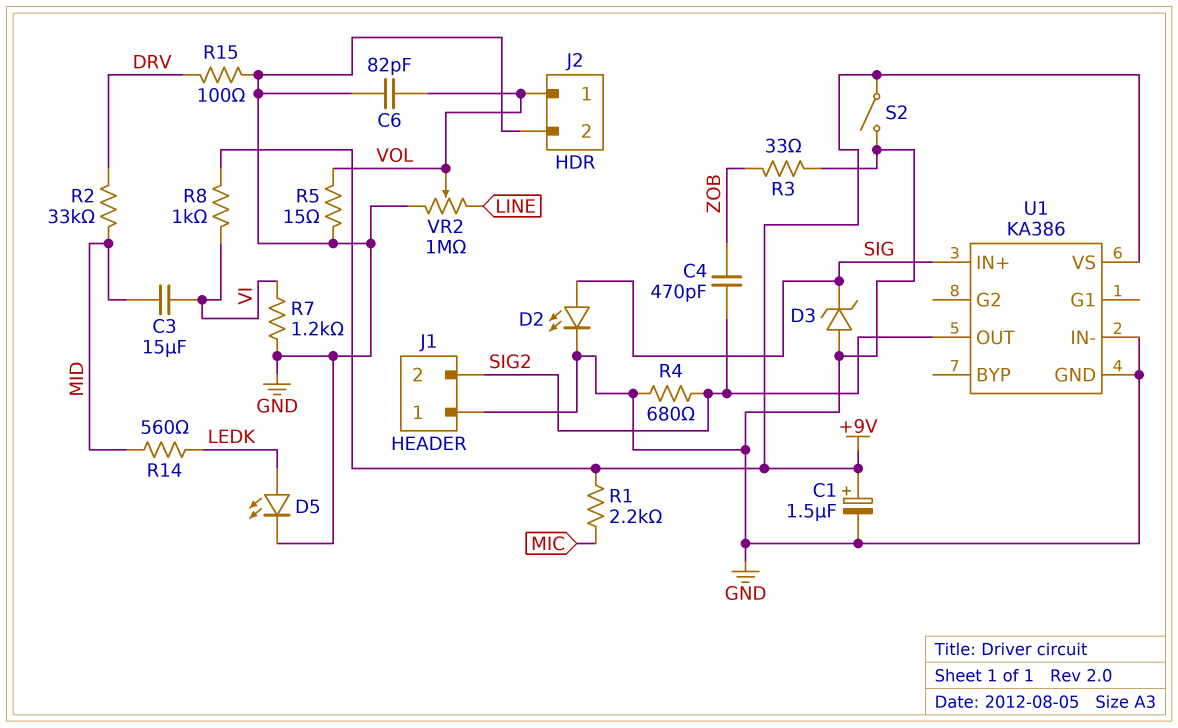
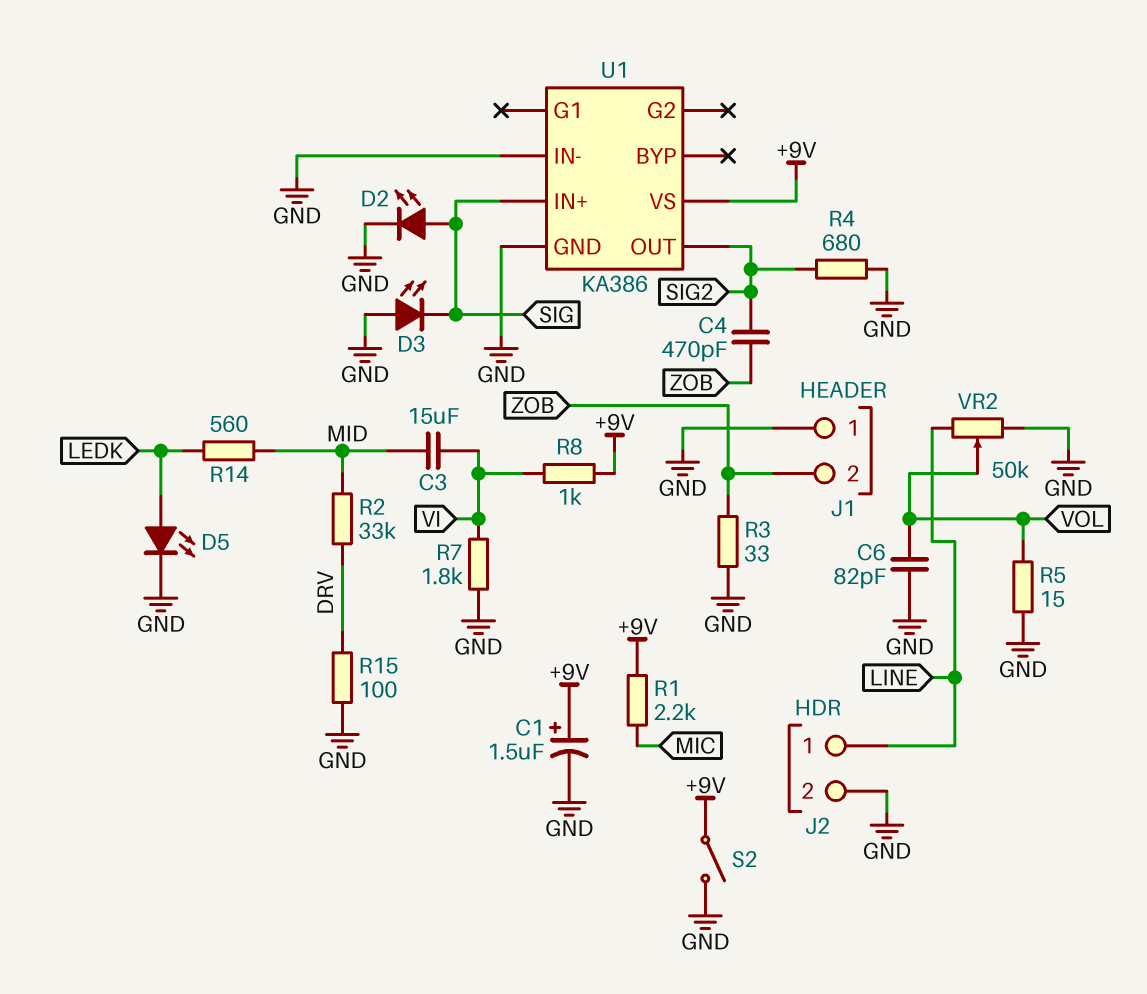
D3: zener (A GND, K SIG) -> LED (A GND, K SIG)
J1 pin 2: SIG2 -> ZOB
J2 pin 1: VOL -> LINE
R7: 1.2k (GND, VI) -> 1.8k (GND, VI)
VR2: 1M (GND, LINE, wiper VOL) -> 50k (GND, LINE, wiper VOL)

